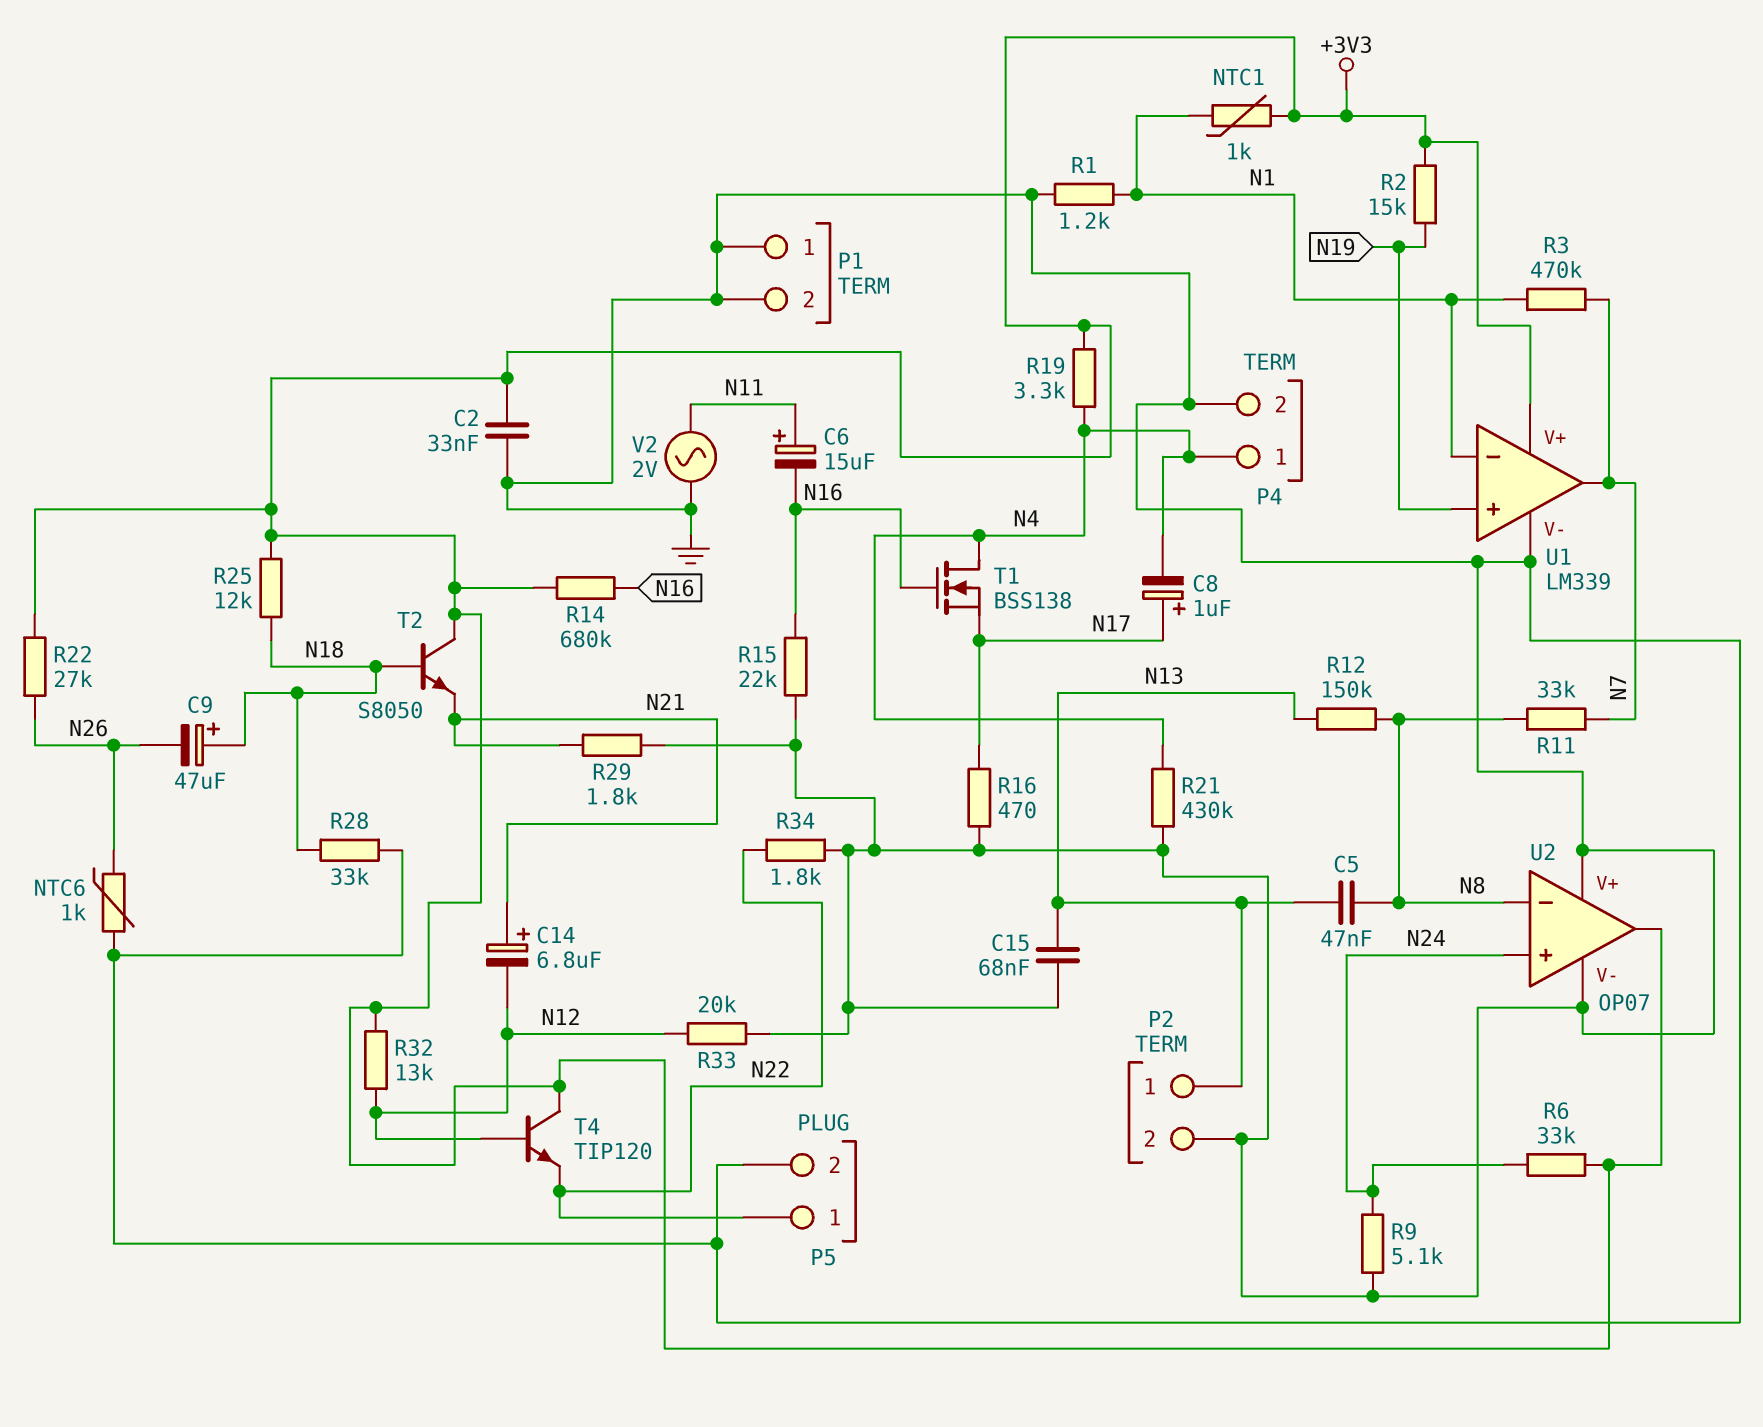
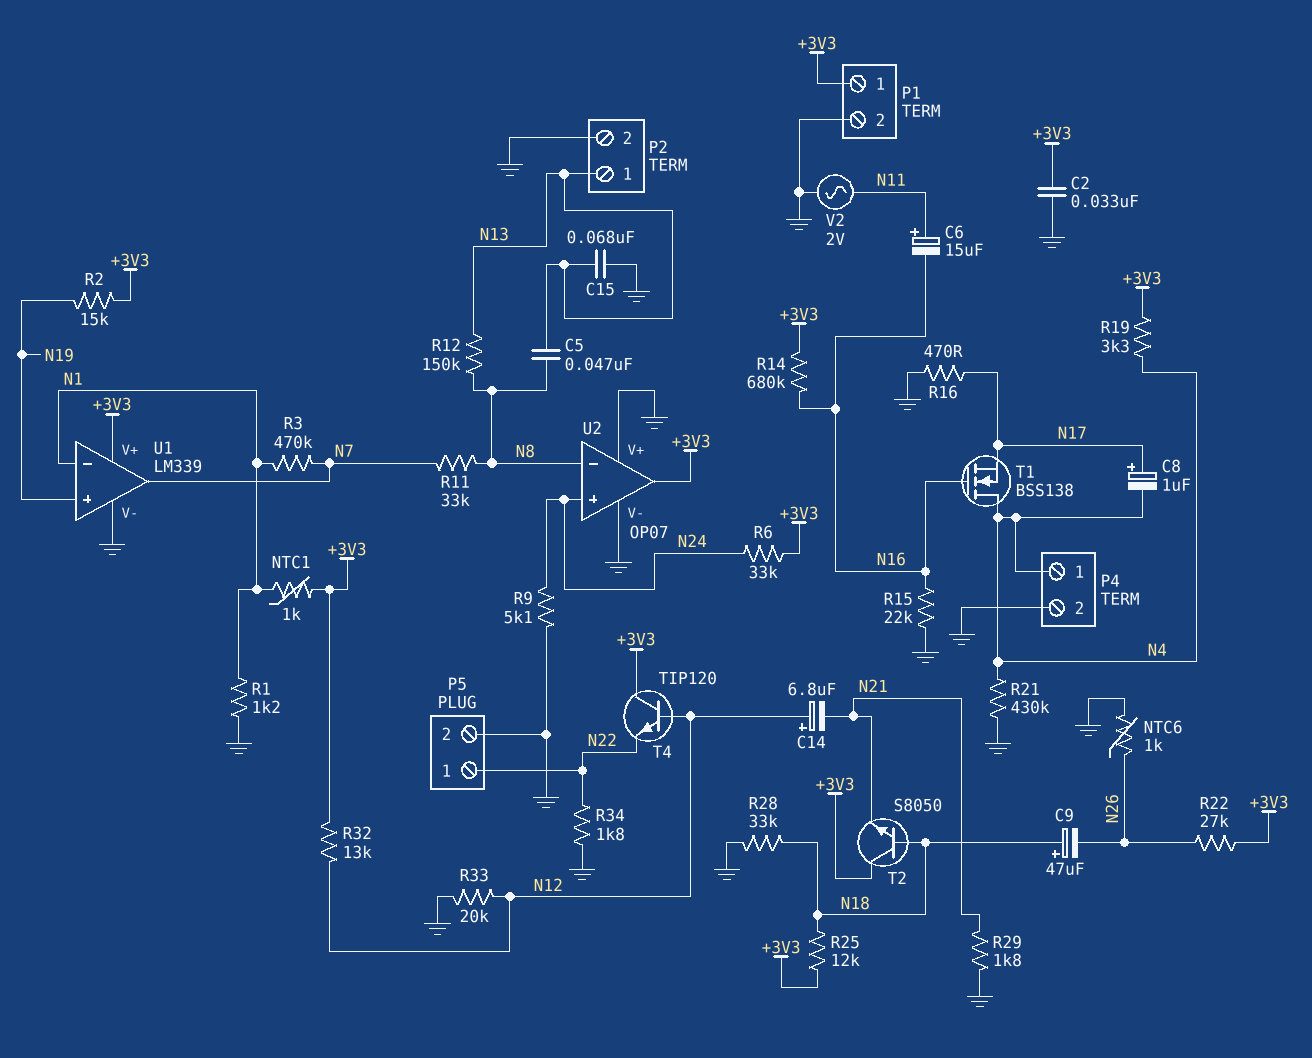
C14: 6.8uF (plus N21, minus N12) -> 6.8uF (plus N12, minus N21)
P1 pin 1: GND -> +3V3

